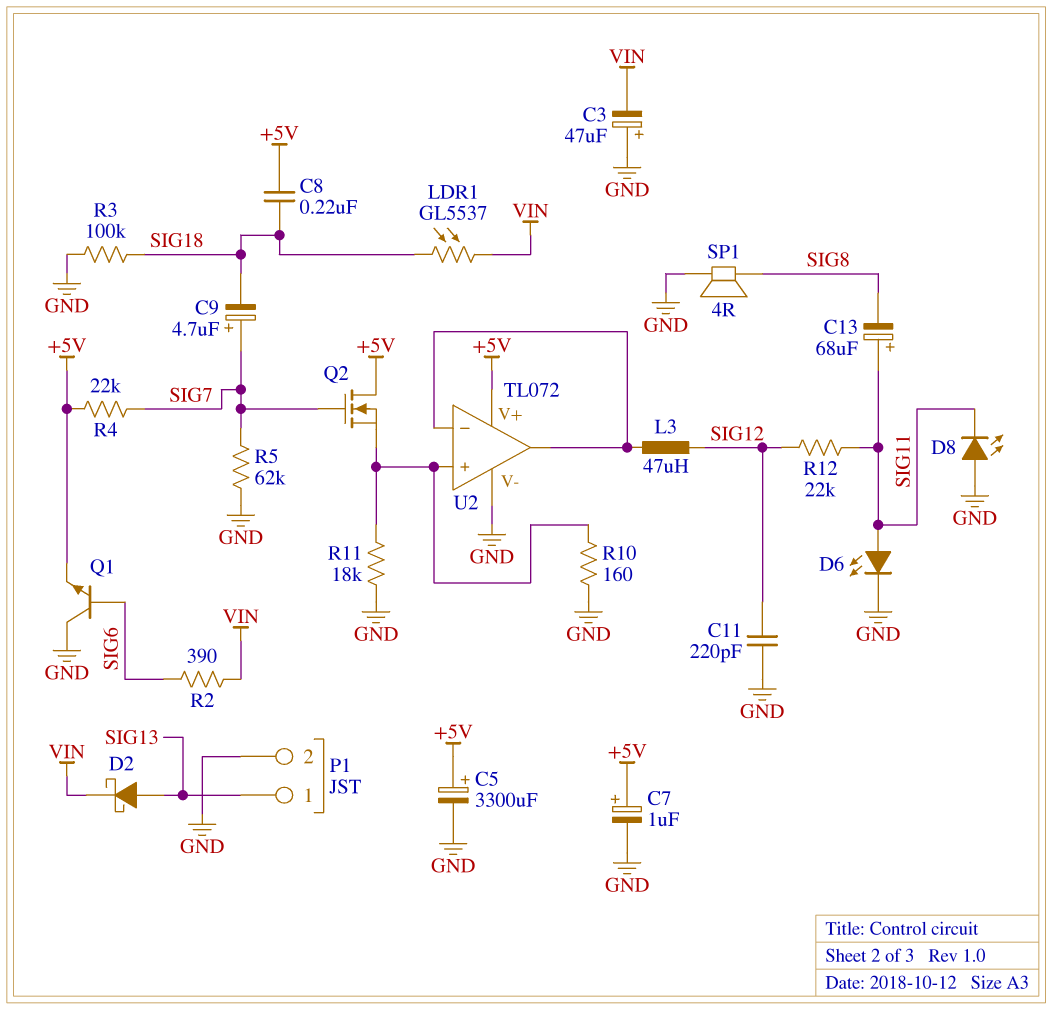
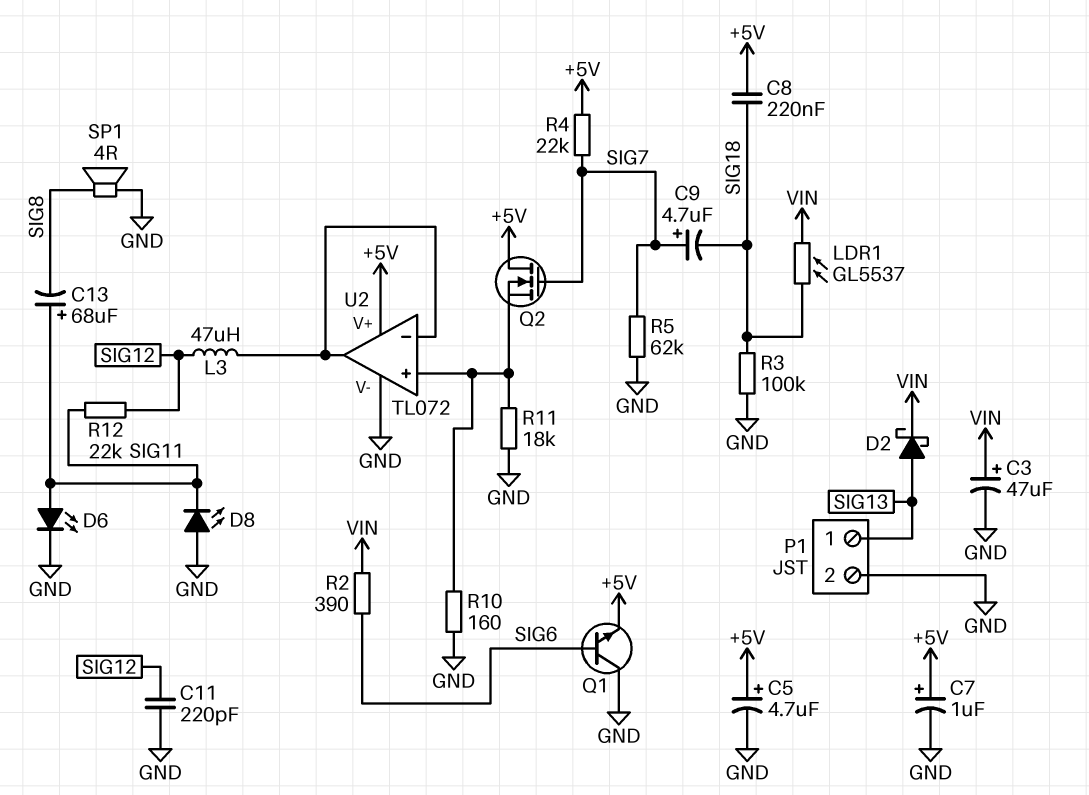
C3: 47uF (plus GND, minus VIN) -> 47uF (plus VIN, minus GND)
C5: 3300uF (plus +5V, minus GND) -> 4.7uF (plus +5V, minus GND)

